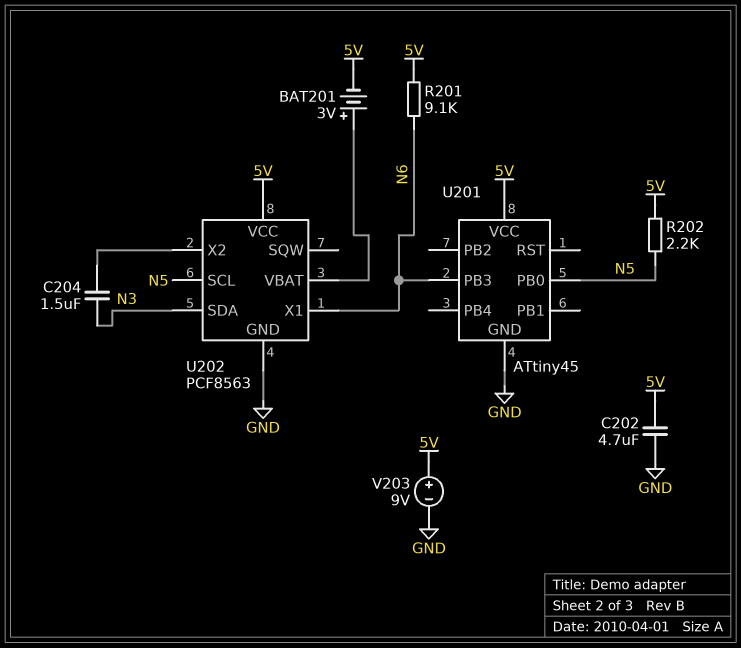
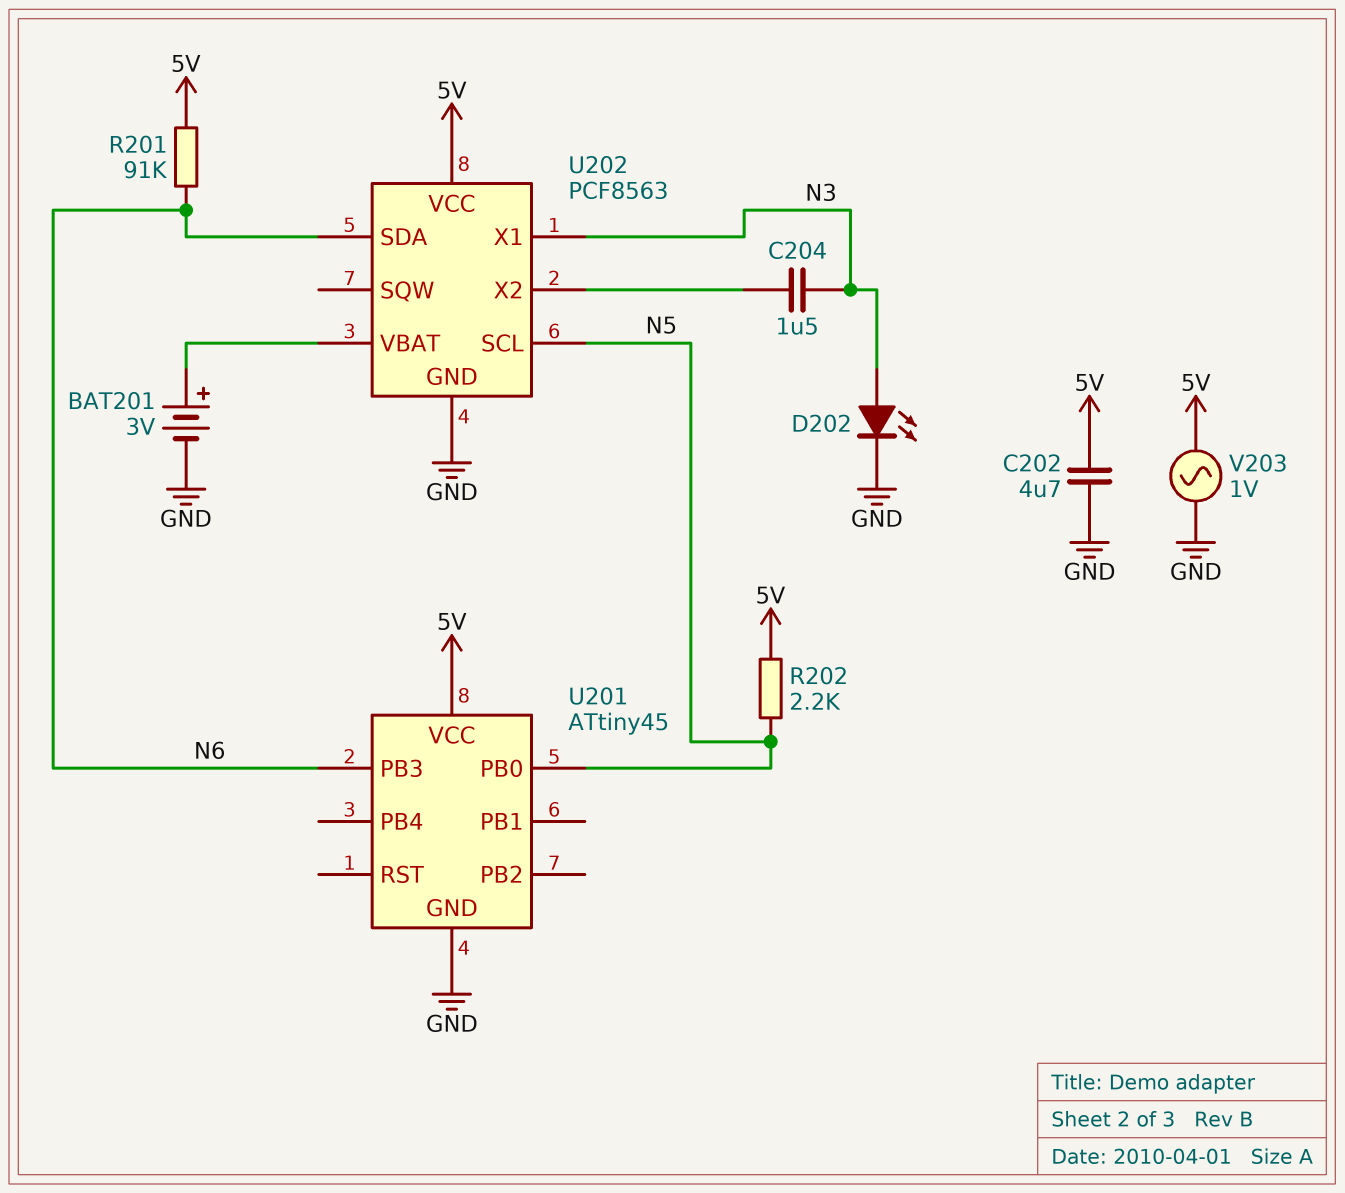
BAT201: 3V (plus U202/VBAT, minus 5V) -> 3V (plus U202/VBAT, minus GND)
D202: none -> LED (A N3, K GND)
R201: 9.1k (5V, N6) -> 91k (5V, N6)
U202 pin SDA: N3 -> N6
U202 pin X1: N6 -> N3
V203: 9V (plus 5V, minus GND) -> AC 1V (5V, GND)

